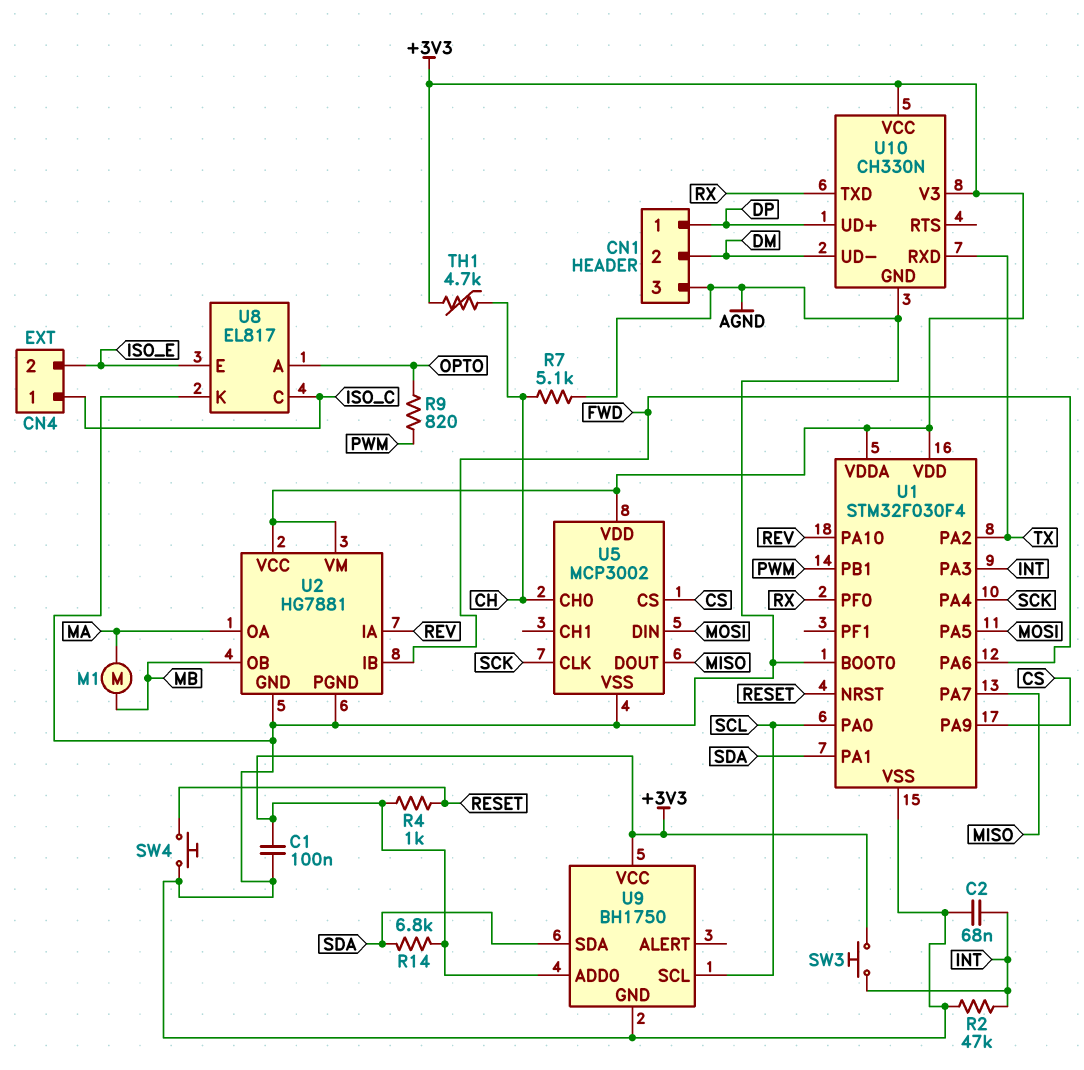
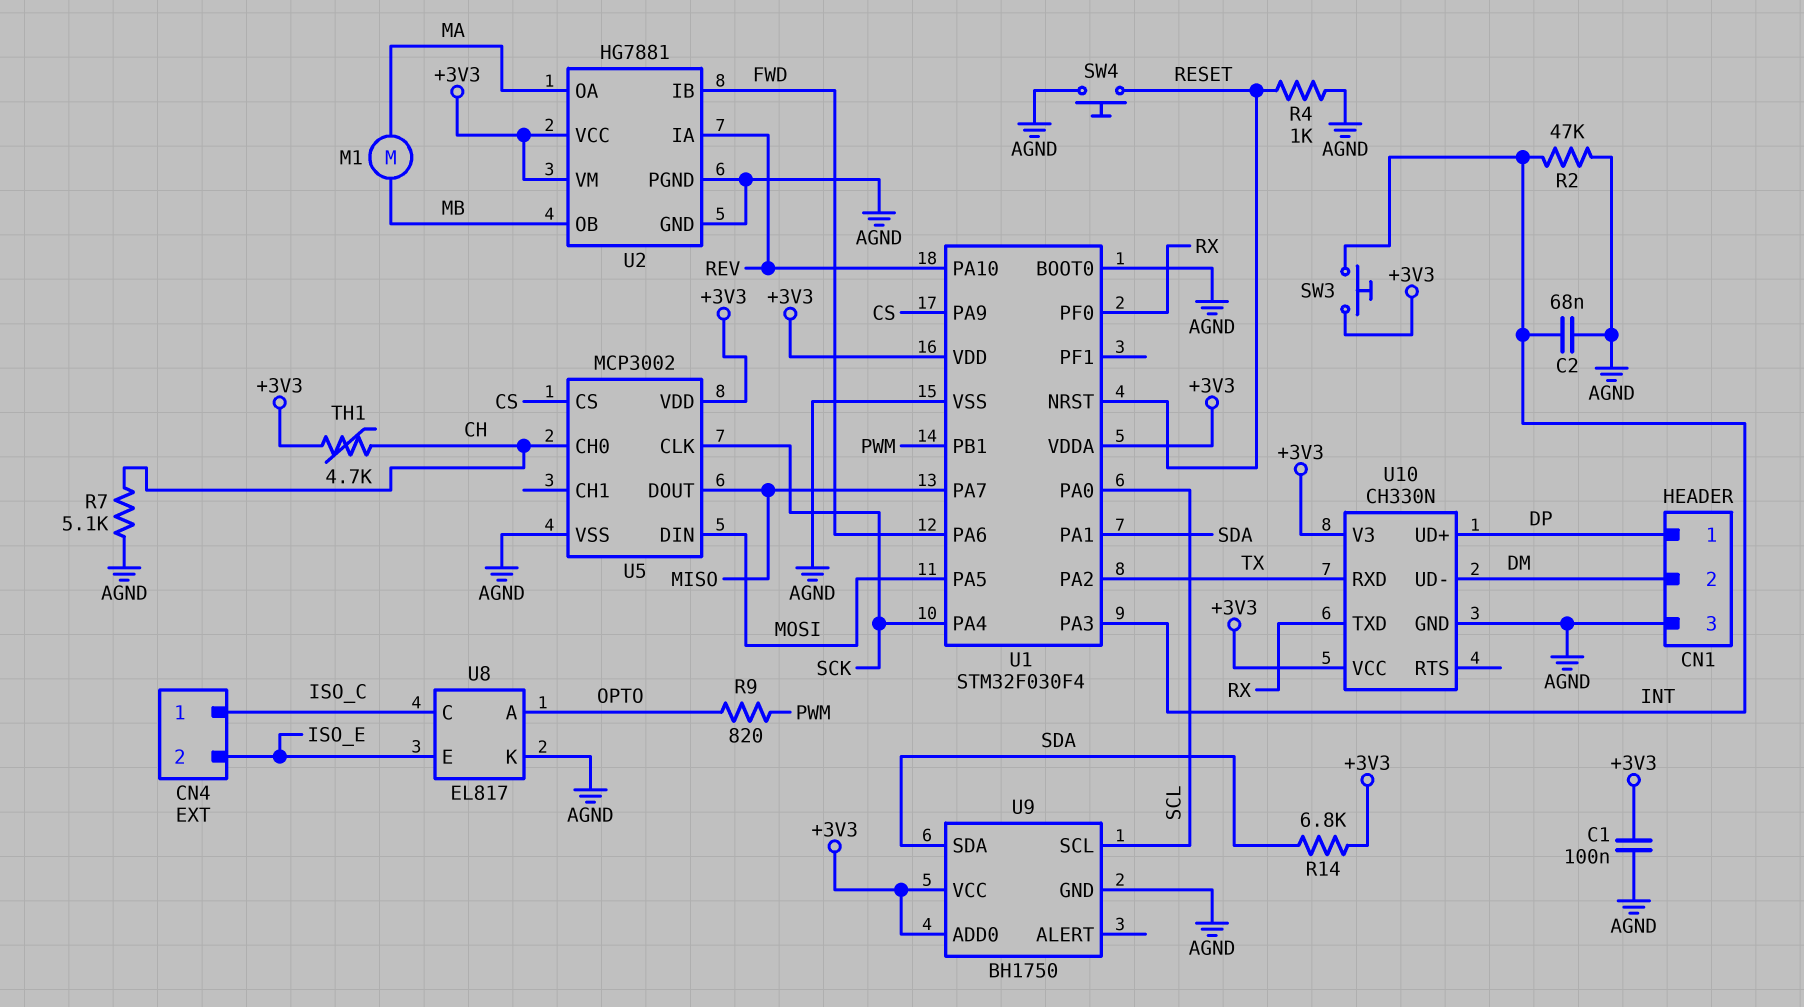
R4: 1k (+3V3, RESET) -> 1k (AGND, RESET)

